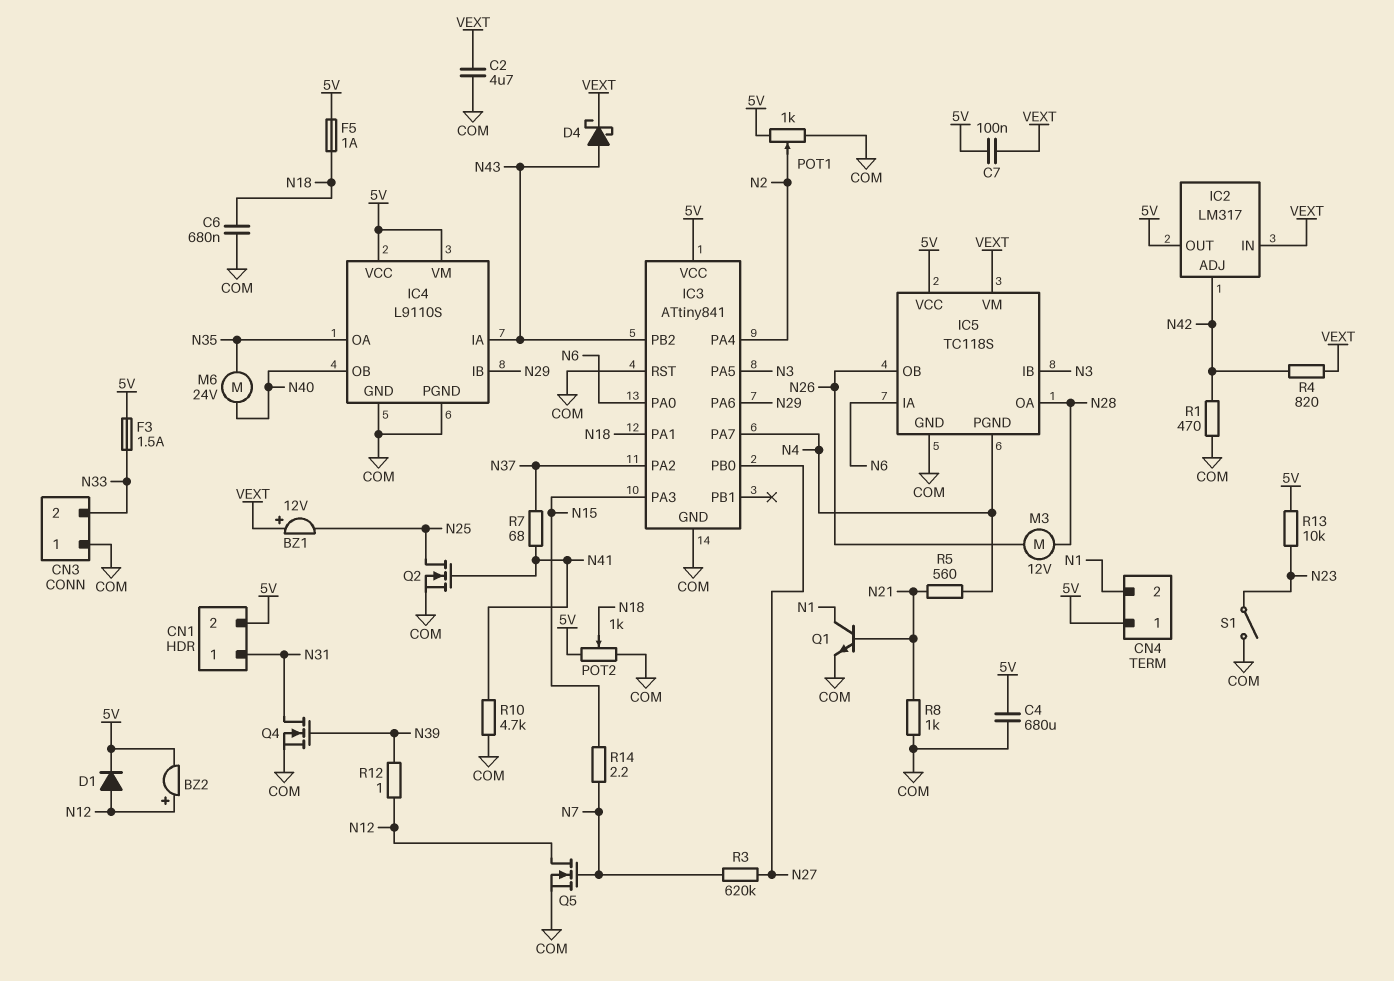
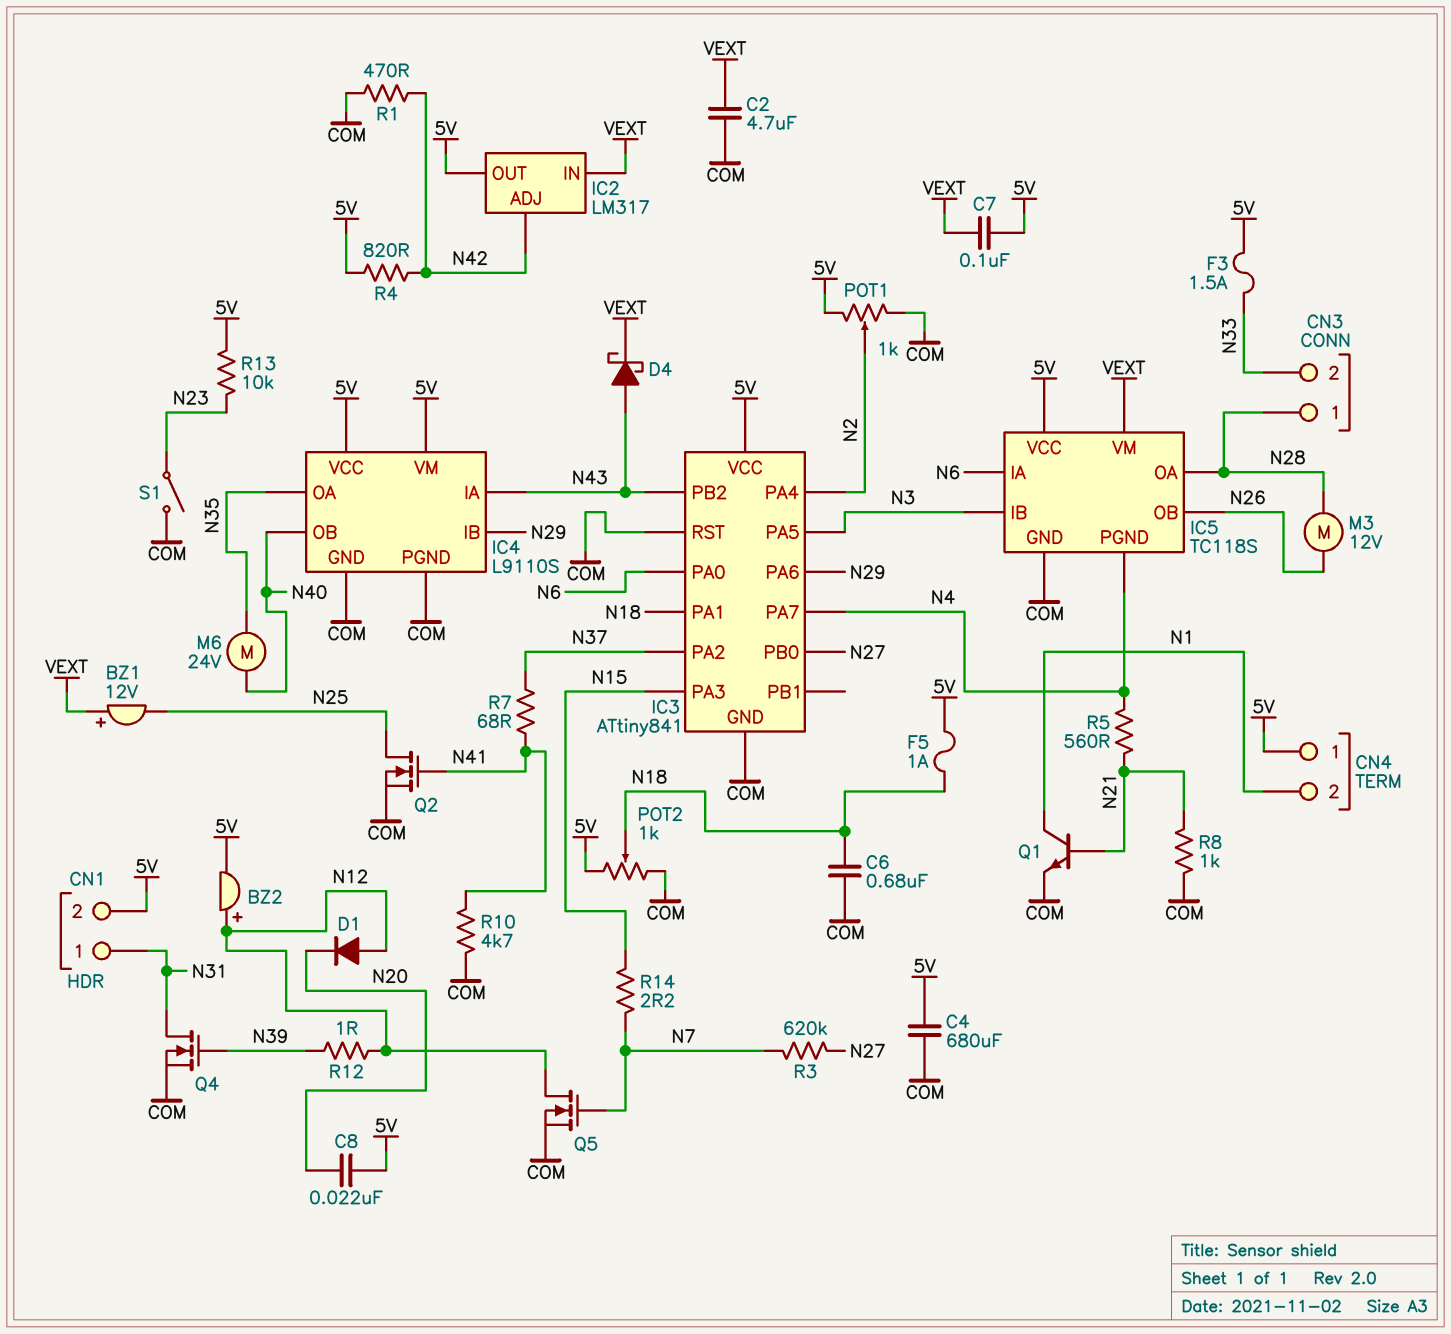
C8: none -> 22nF (5V, N20)
CN3 pin 1: COM -> N28
D1: diode (A N12, K 5V) -> diode (A N12, K N20)
R4: 820 (N42, VEXT) -> 820 (5V, N42)

